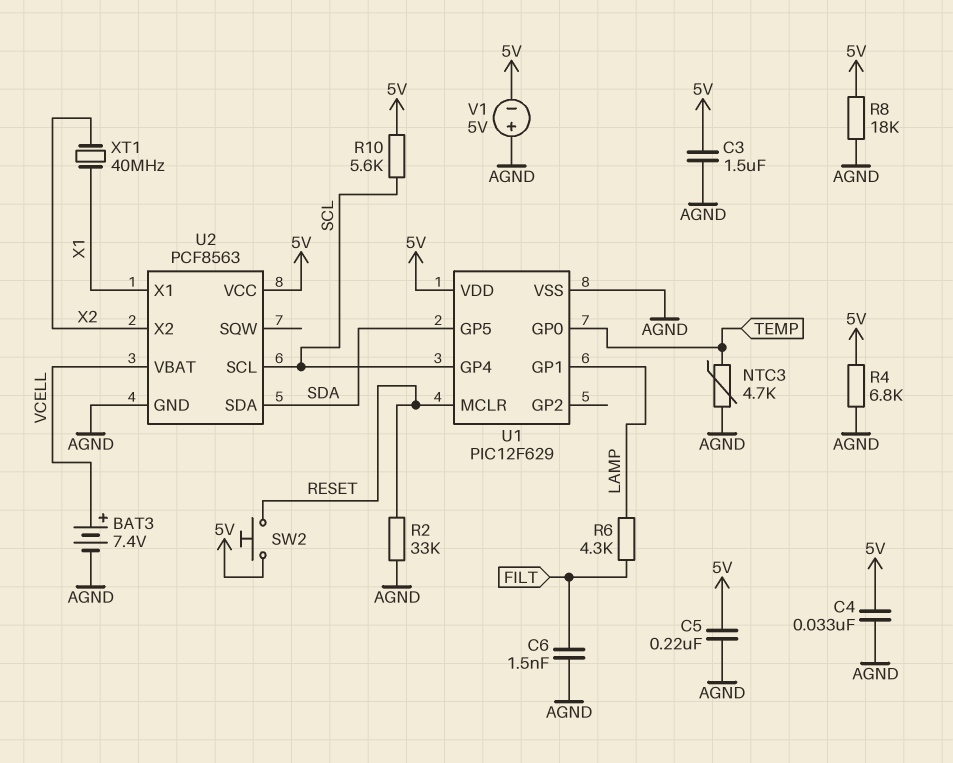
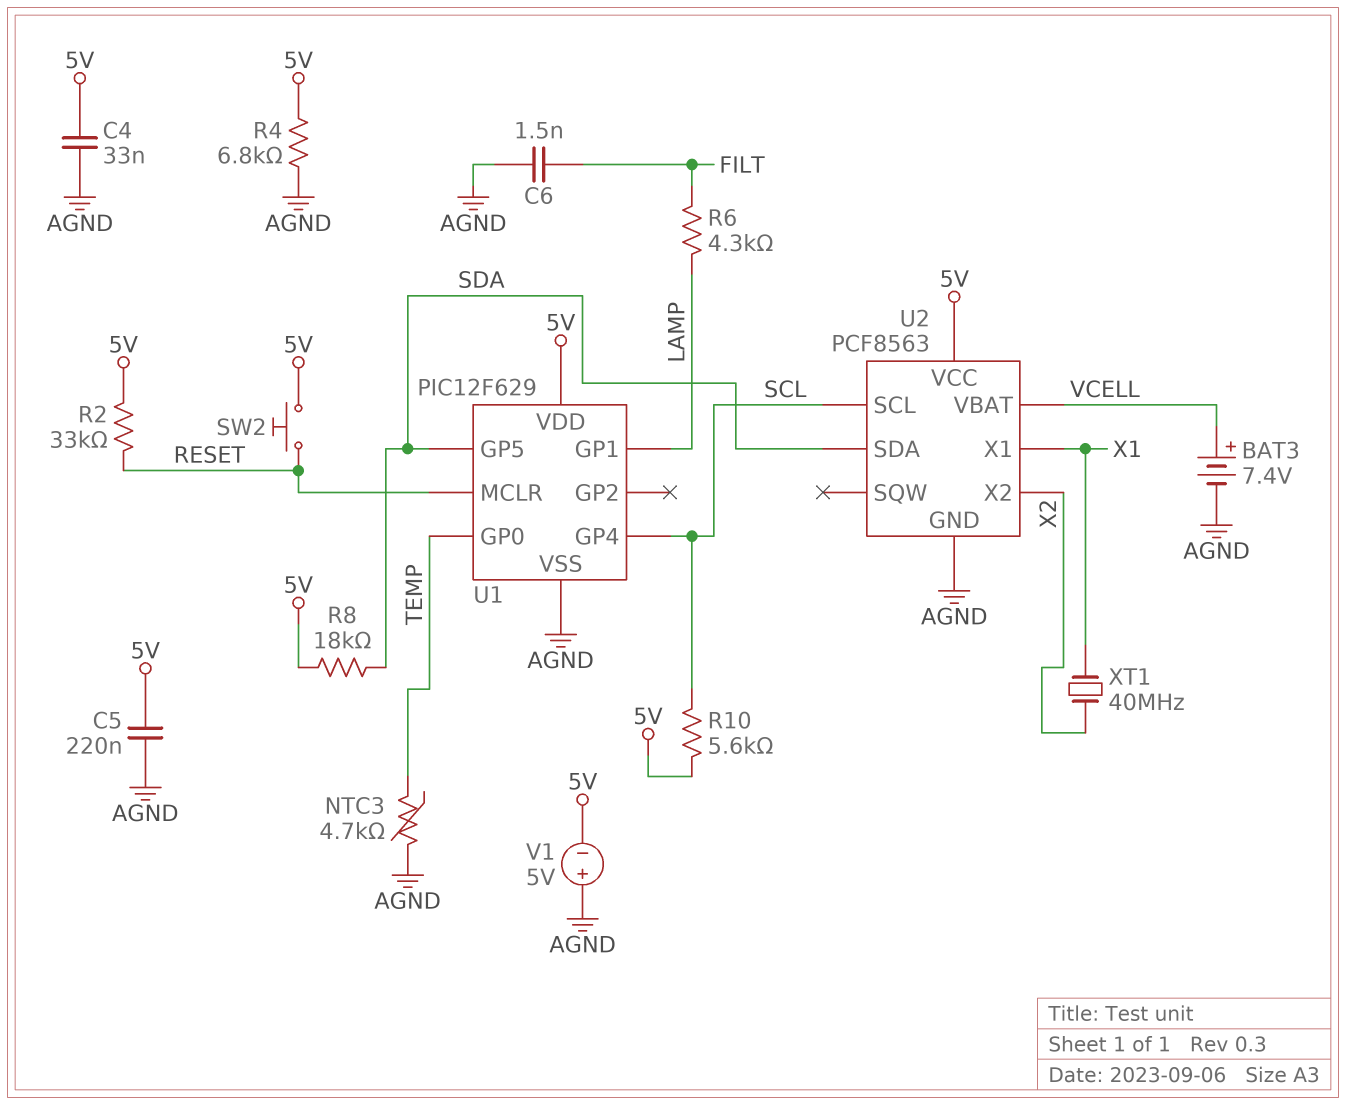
C3: 1.5uF (5V, AGND) -> none
R2: 33k (AGND, RESET) -> 33k (5V, RESET)
R8: 18k (5V, AGND) -> 18k (5V, SDA)

